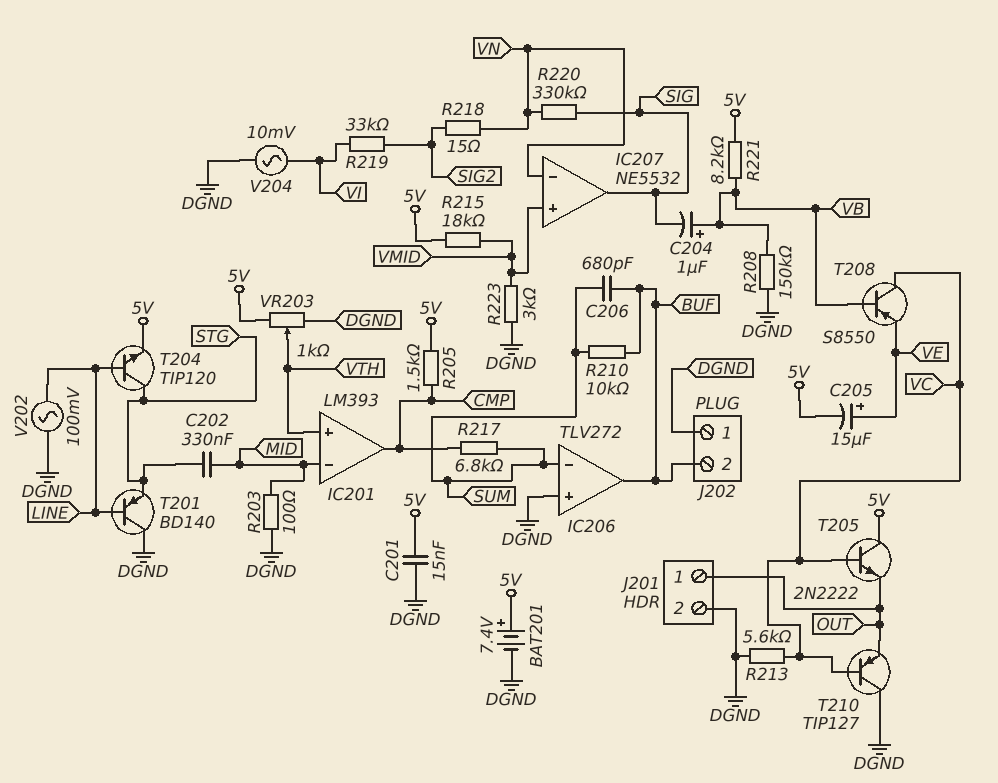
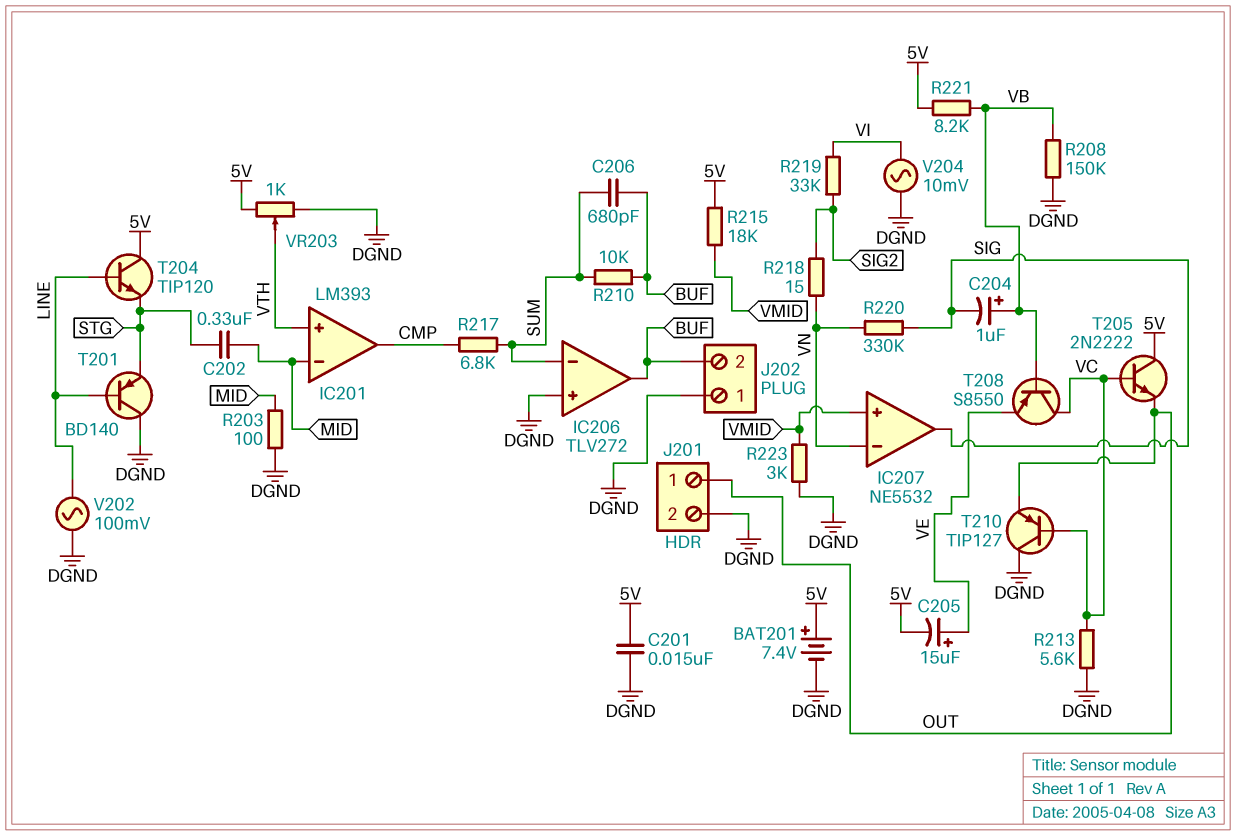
R205: 1.5k (5V, CMP) -> none
T204: NPN TIP120 (B LINE, C STG, E 5V) -> NPN TIP120 (B LINE, C 5V, E STG)

